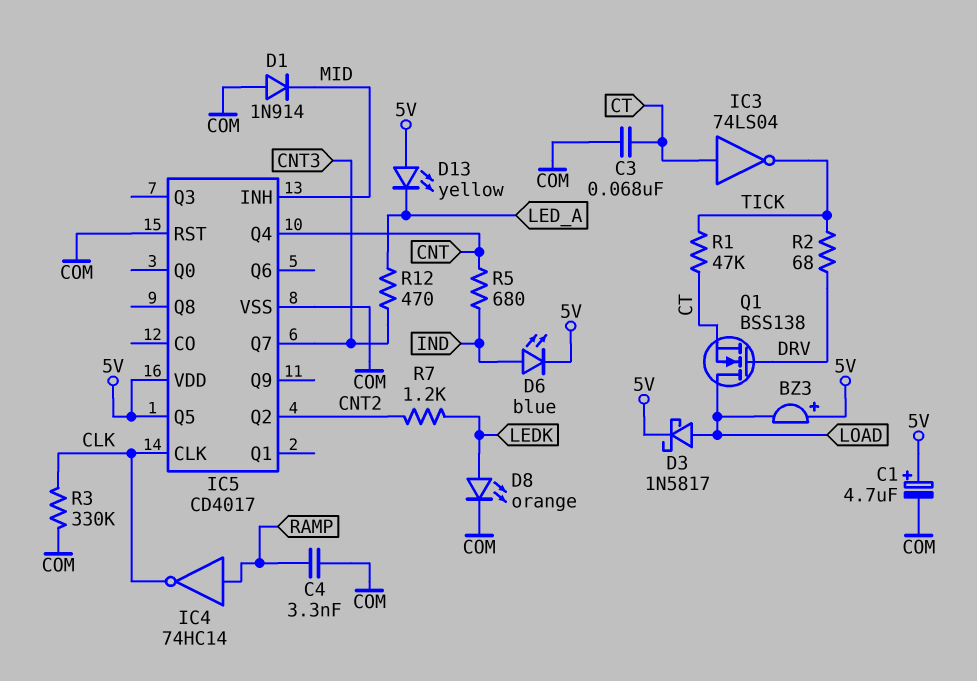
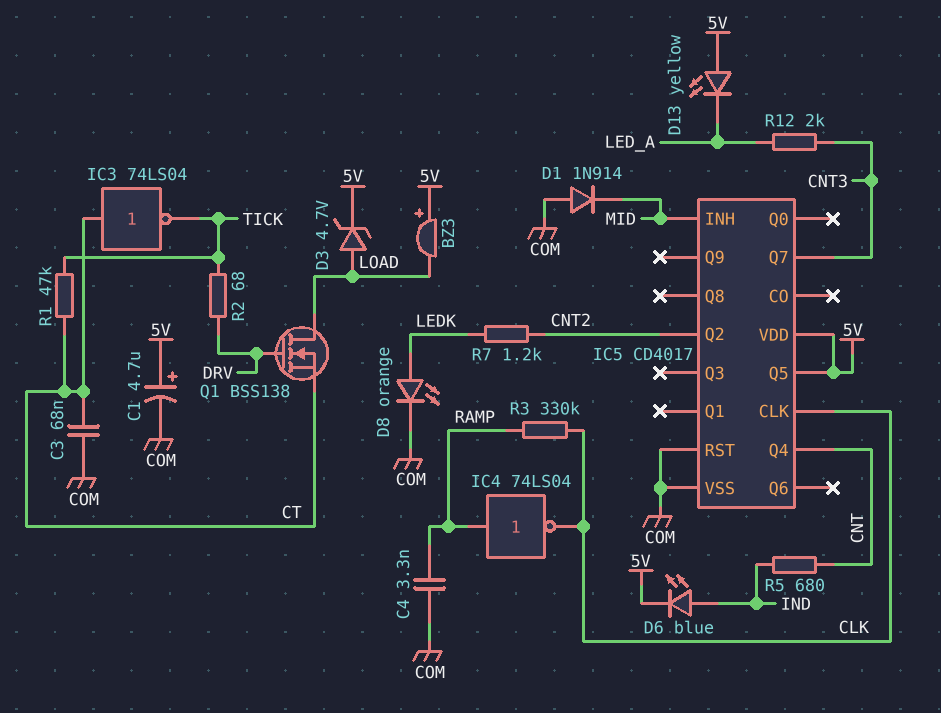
D3: schottky 1N5817 (A LOAD, K 5V) -> zener 4.7V (A LOAD, K 5V)
IC4: NOT 74HC14 (in RAMP, out CLK) -> NOT 74LS04 (in RAMP, out CLK)
R3: 330k (CLK, COM) -> 330k (CLK, RAMP)
R12: 470 (CNT3, LED_A) -> 2k (CNT3, LED_A)

